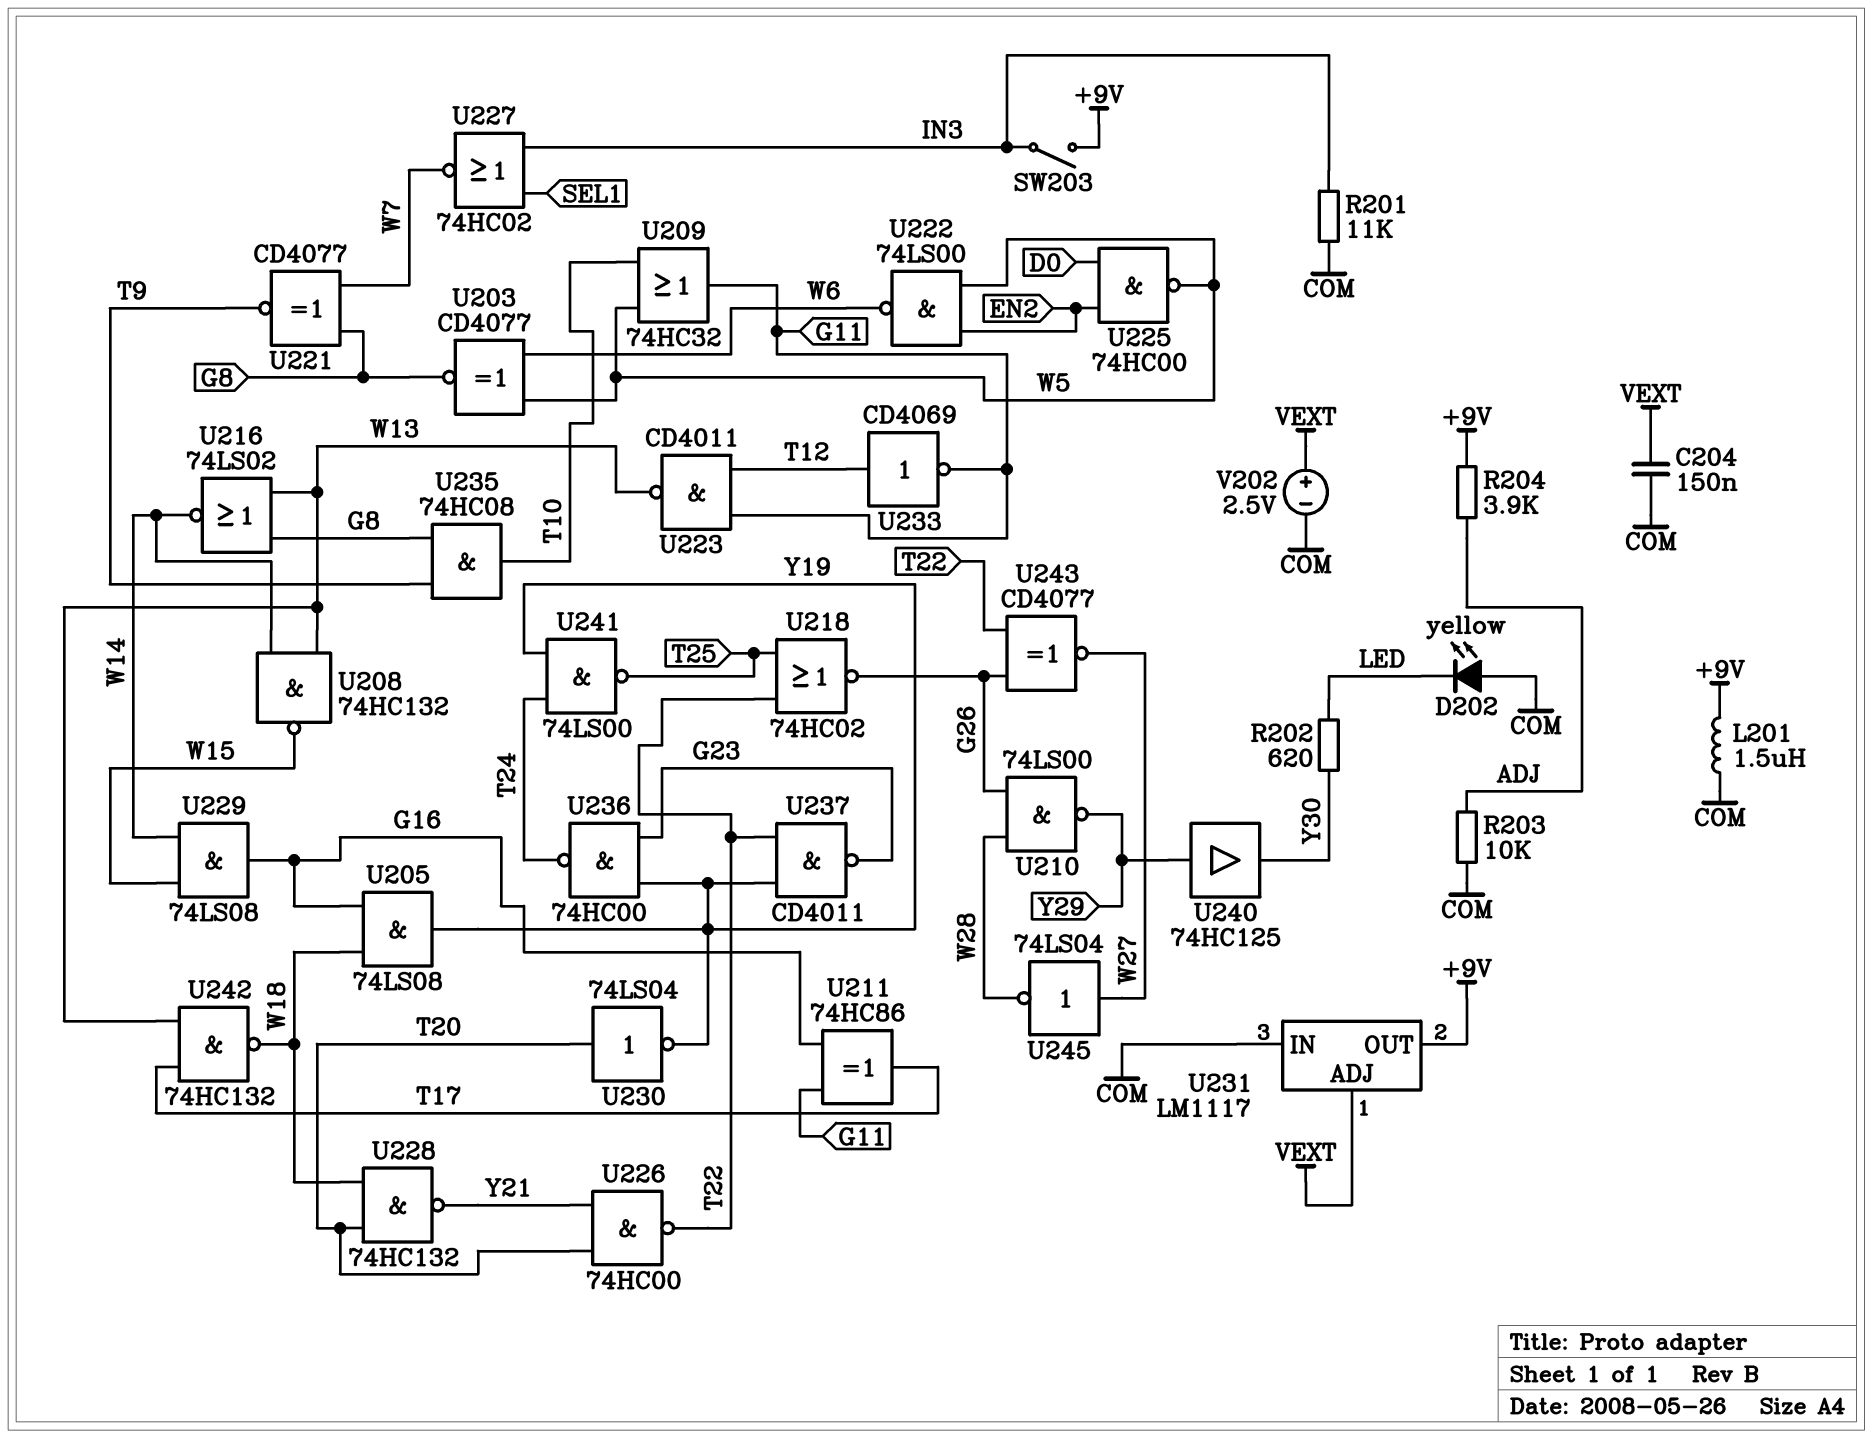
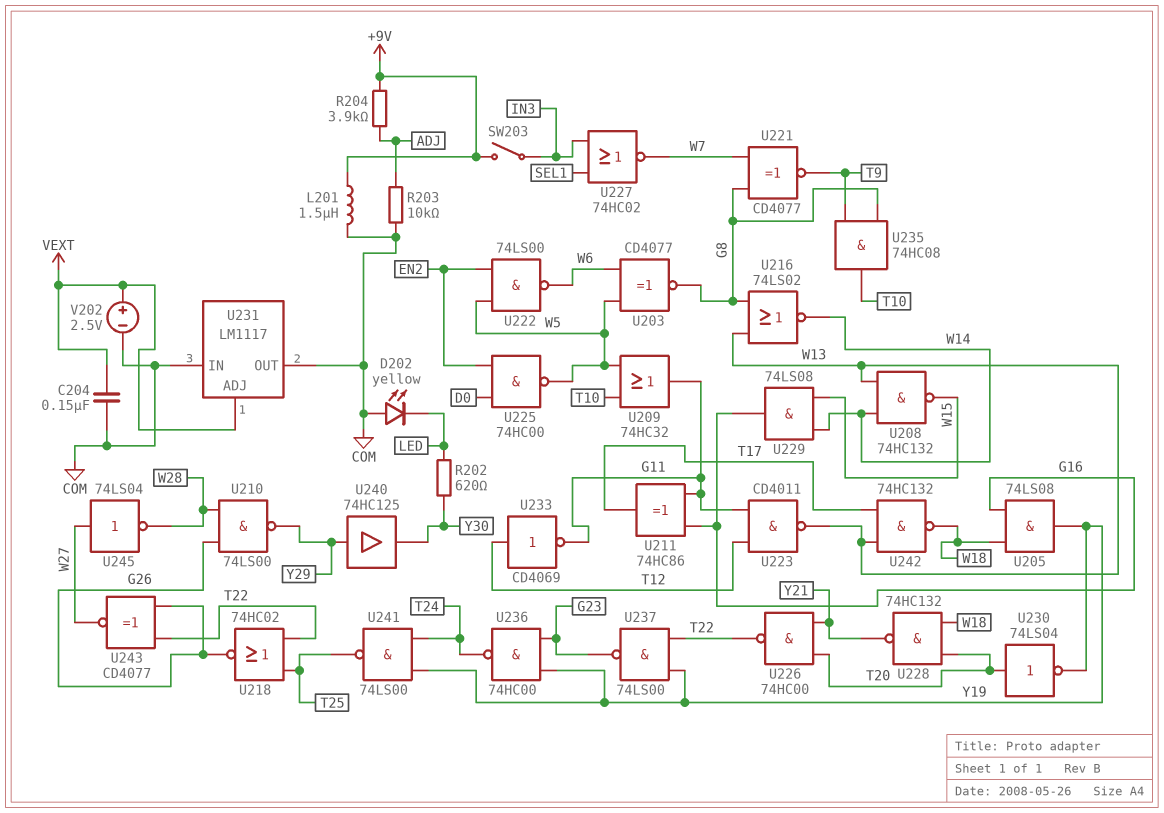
R201: 11k (COM, IN3) -> none
U231 pin OUT: +9V -> COM
U237: NAND CD4011 (in T22, in Y19, out G23) -> NAND 74LS00 (in T22, in Y19, out G23)

